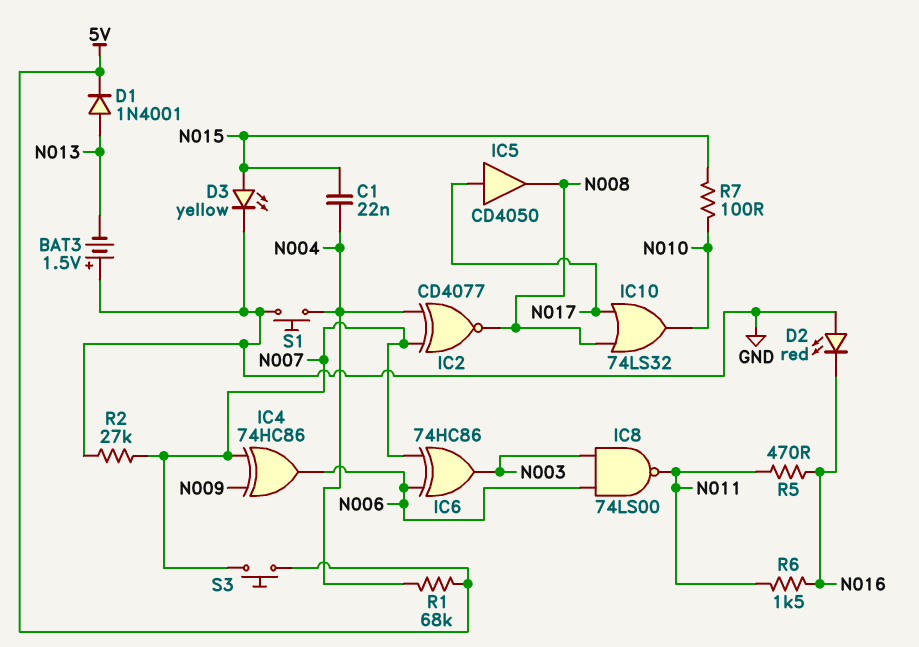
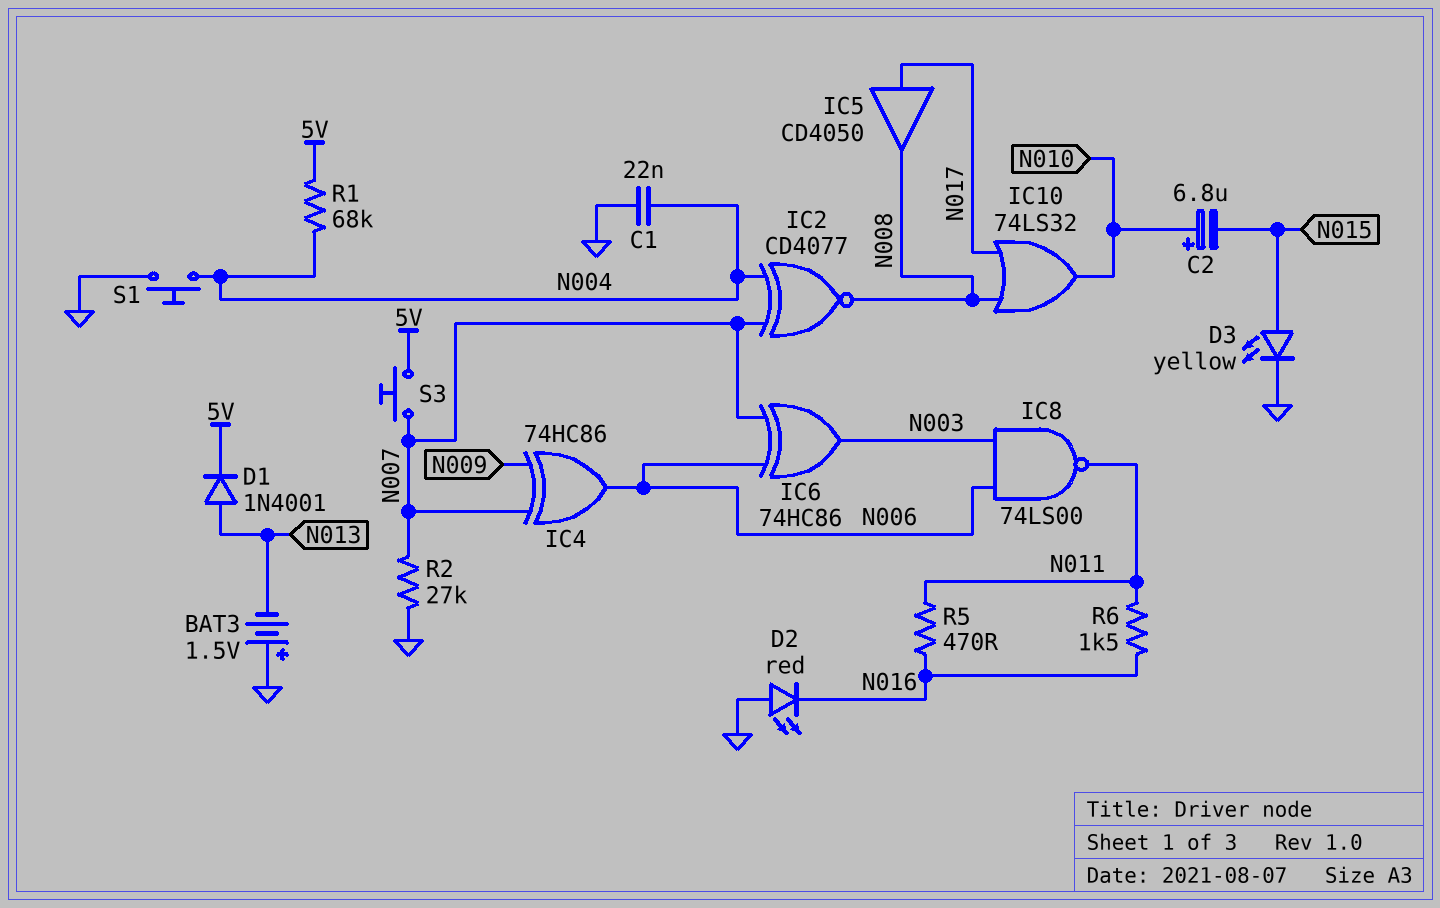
C1: 22nF (N004, N015) -> 22nF (GND, N004)
C2: none -> 6.8uF (plus N010, minus N015)
R7: 100 (N010, N015) -> none

